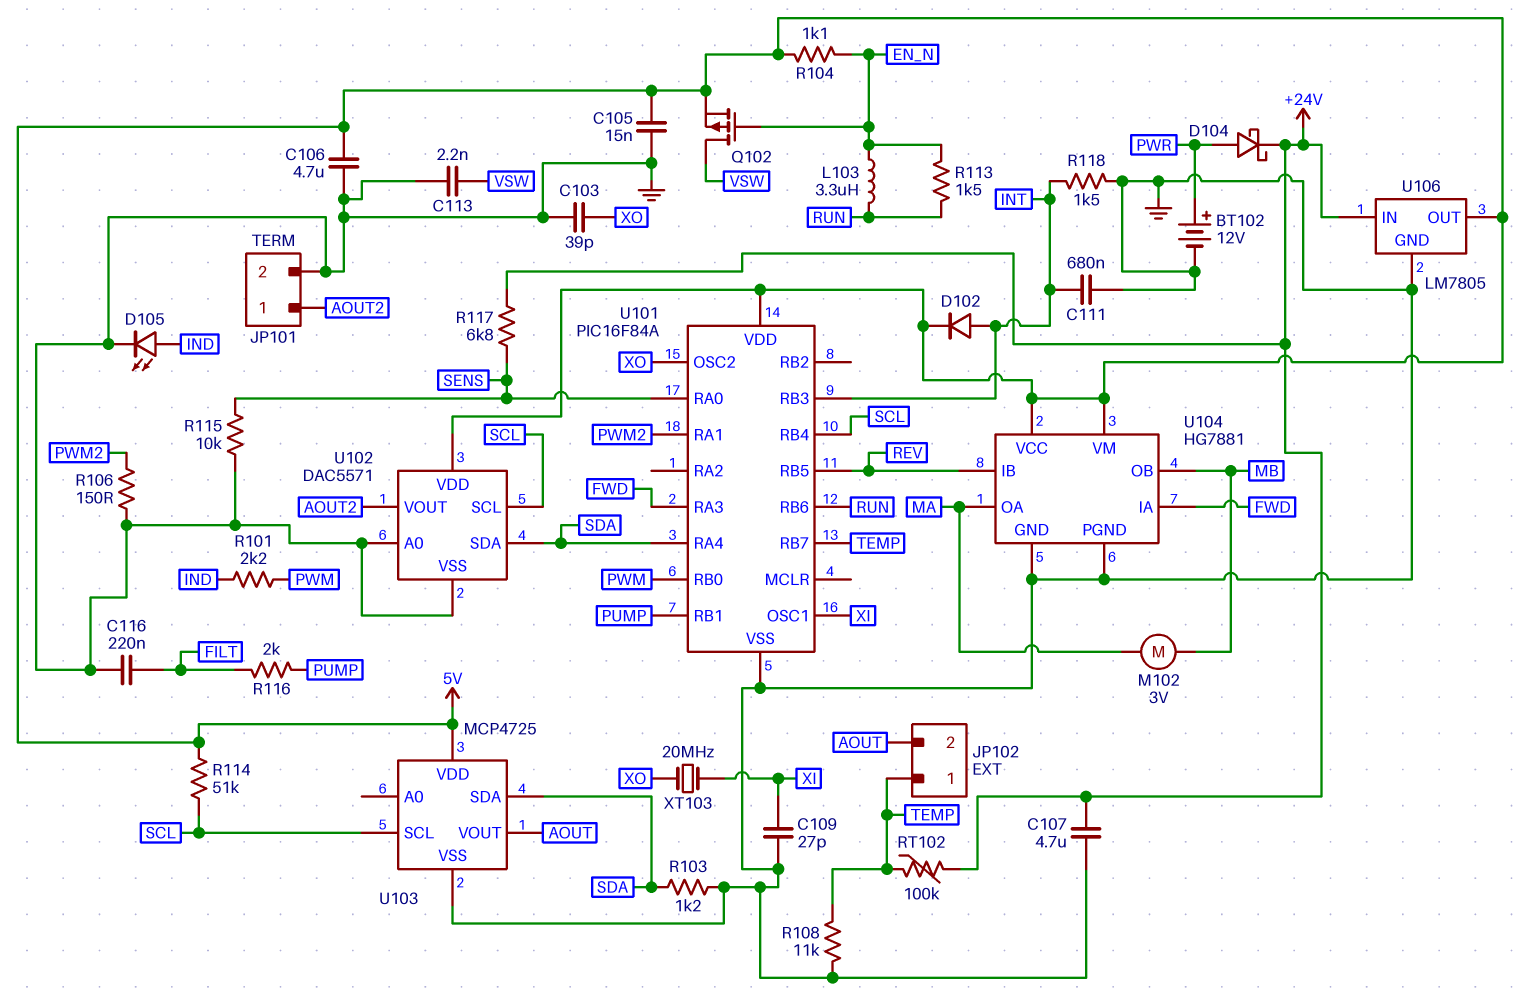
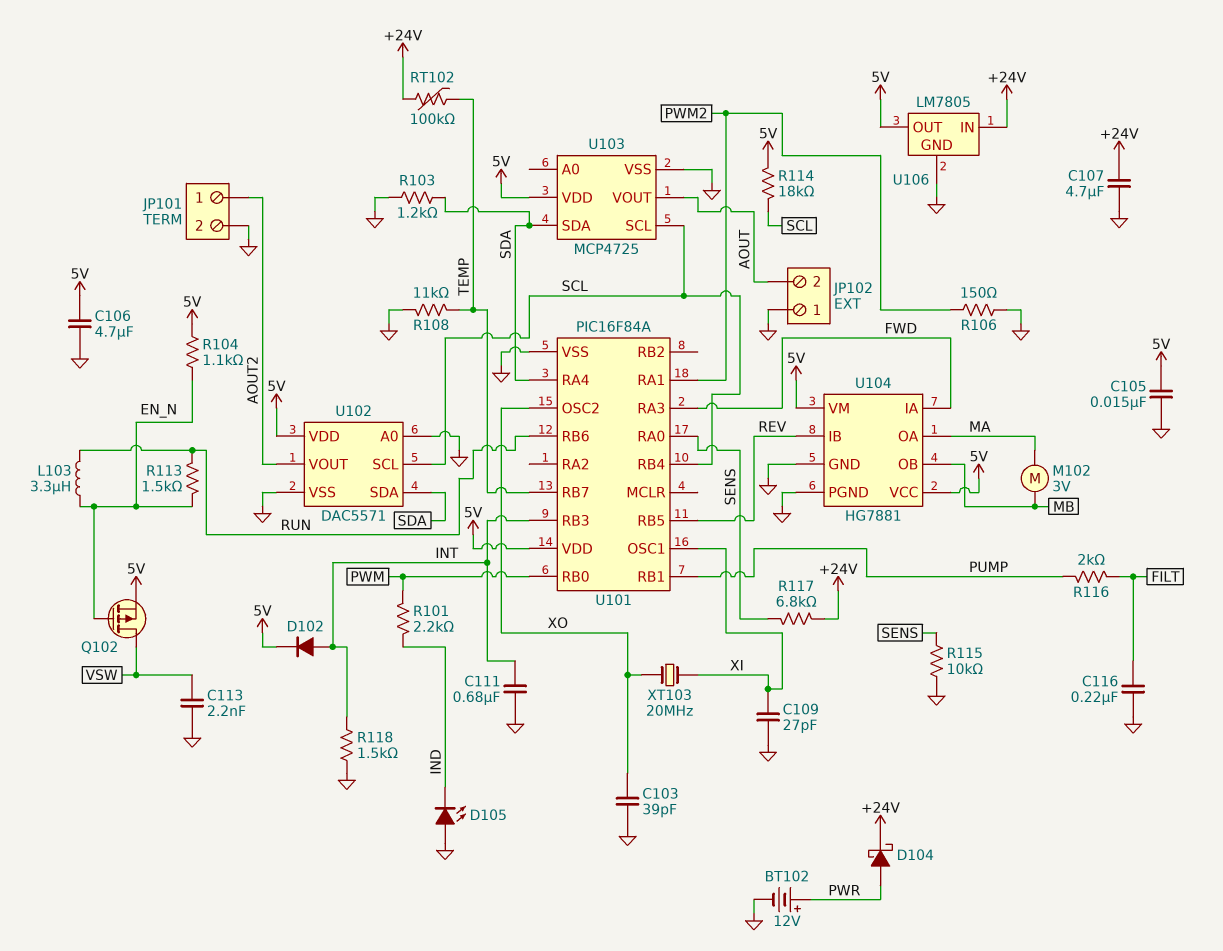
D105: LED (A IND, K GND) -> LED (A GND, K IND)
JP102 pin 1: TEMP -> GND
R114: 51k (5V, SCL) -> 18k (5V, SCL)

